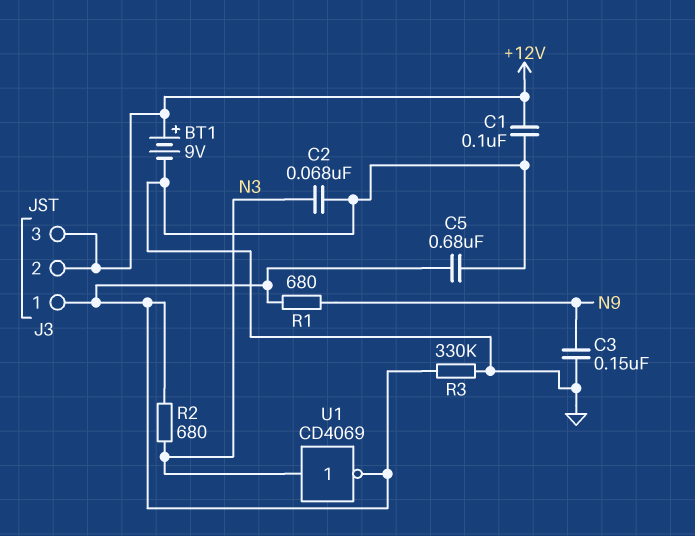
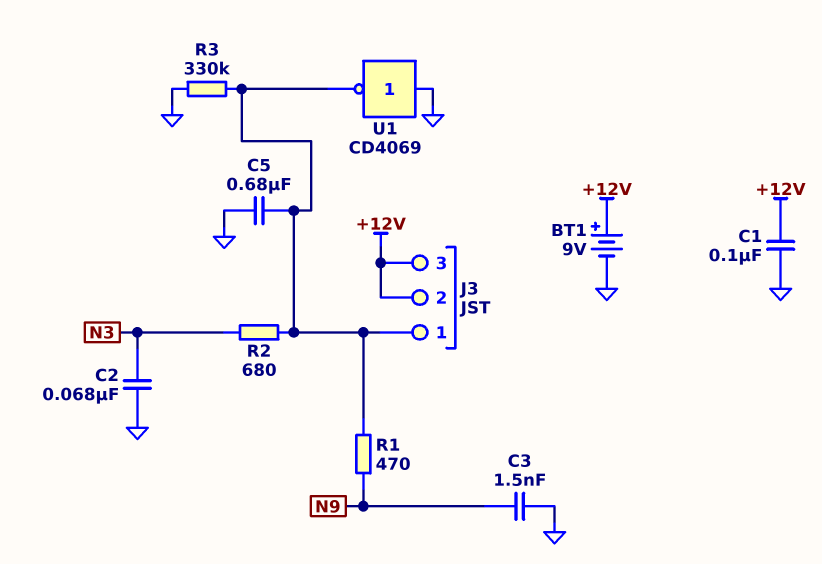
C3: 150nF (GND, N9) -> 1.5nF (GND, N9)
R1: 680 (J3/1, N9) -> 470 (J3/1, N9)
U1: NOT CD4069 (in N3, out J3/1) -> NOT CD4069 (in GND, out J3/1)

